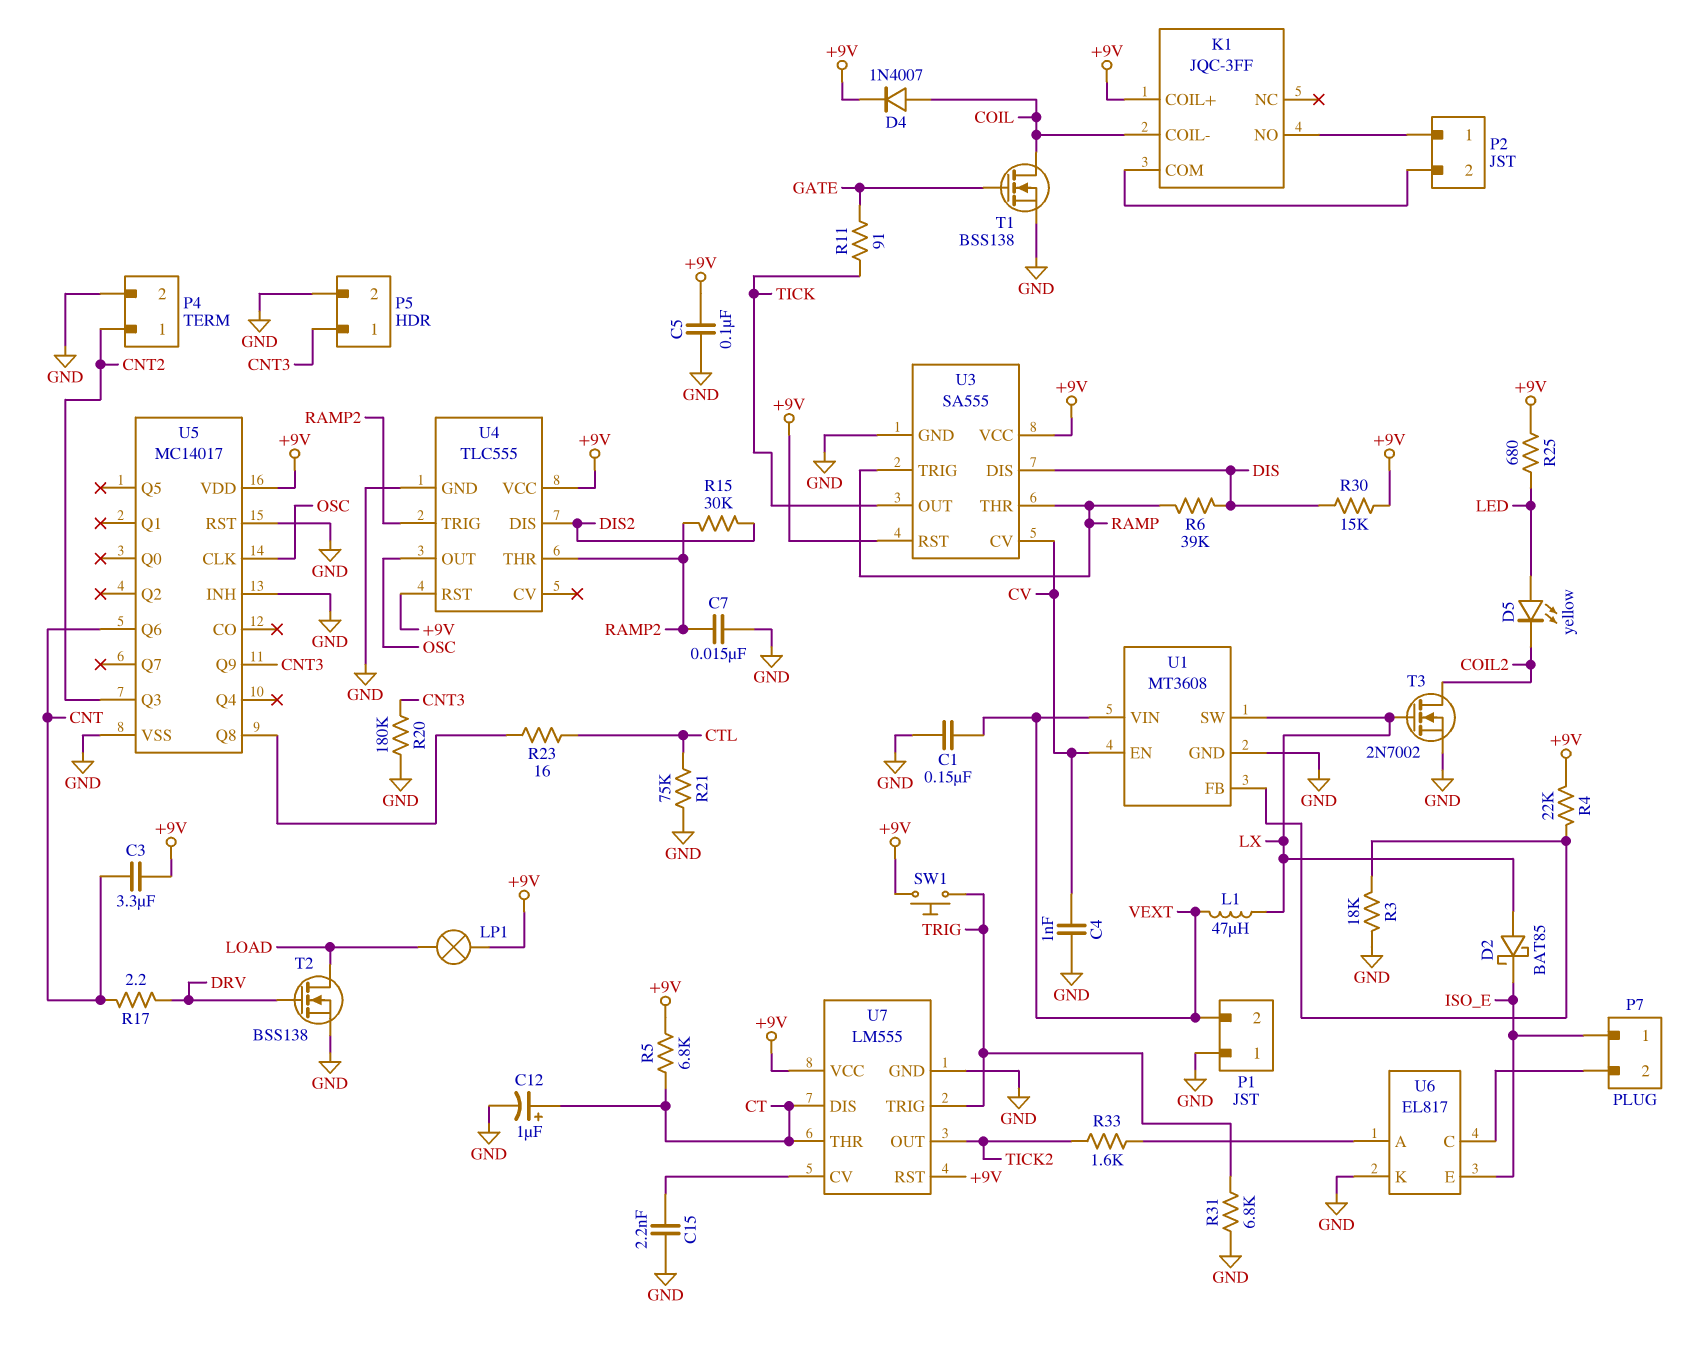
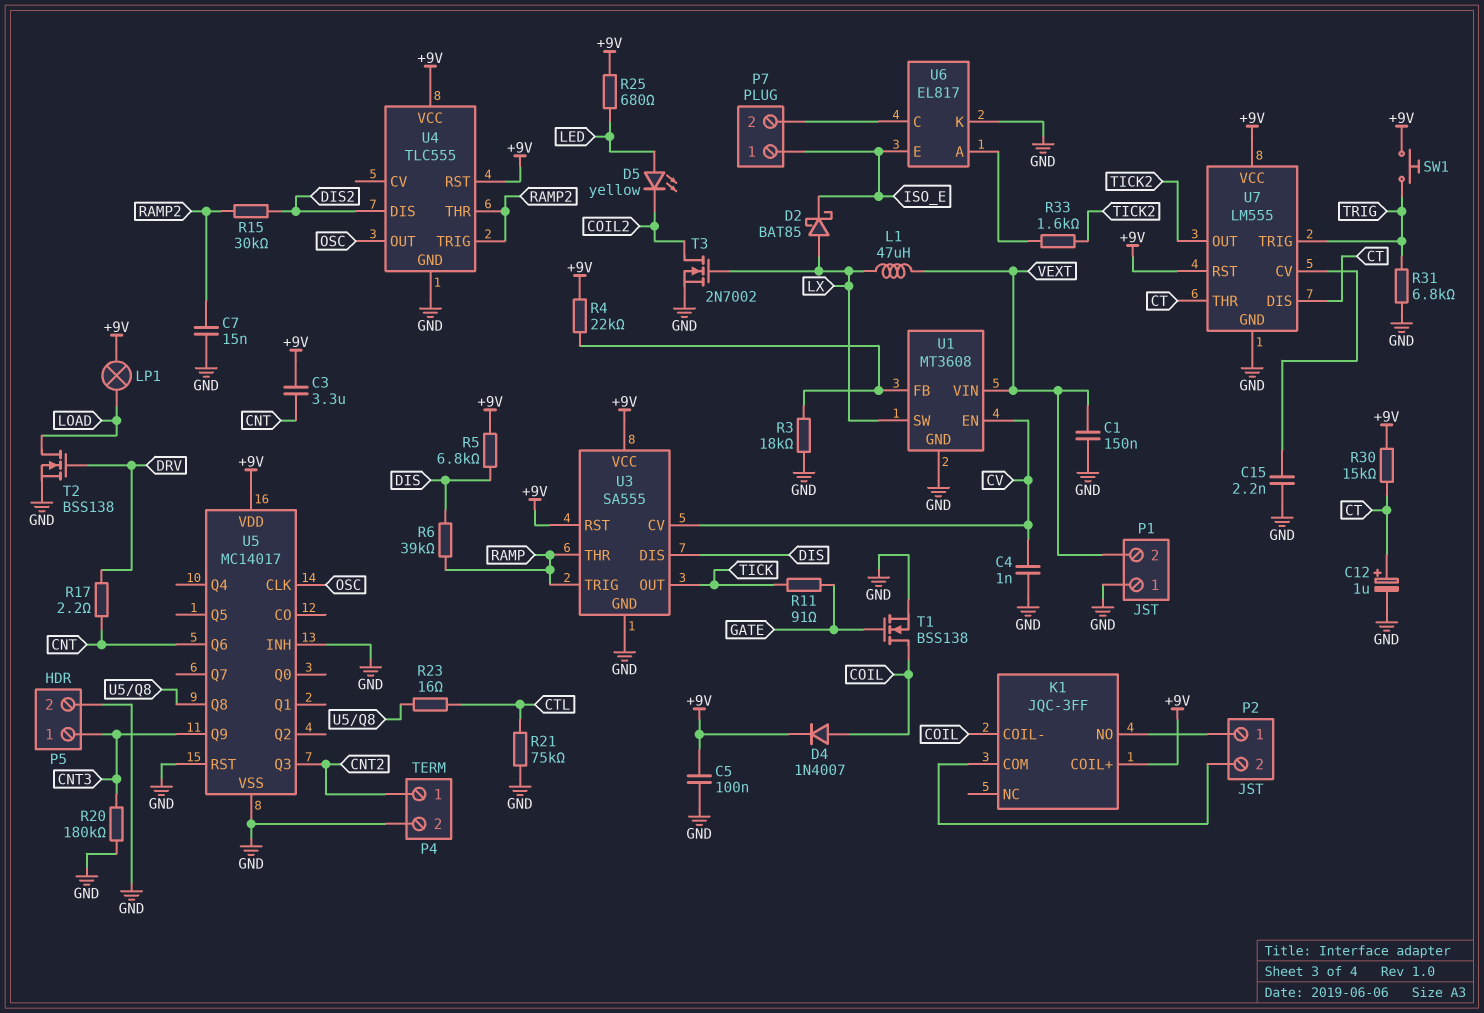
R5: 6.8k (+9V, CT) -> 6.8k (+9V, DIS)
R30: 15k (+9V, DIS) -> 15k (+9V, CT)

